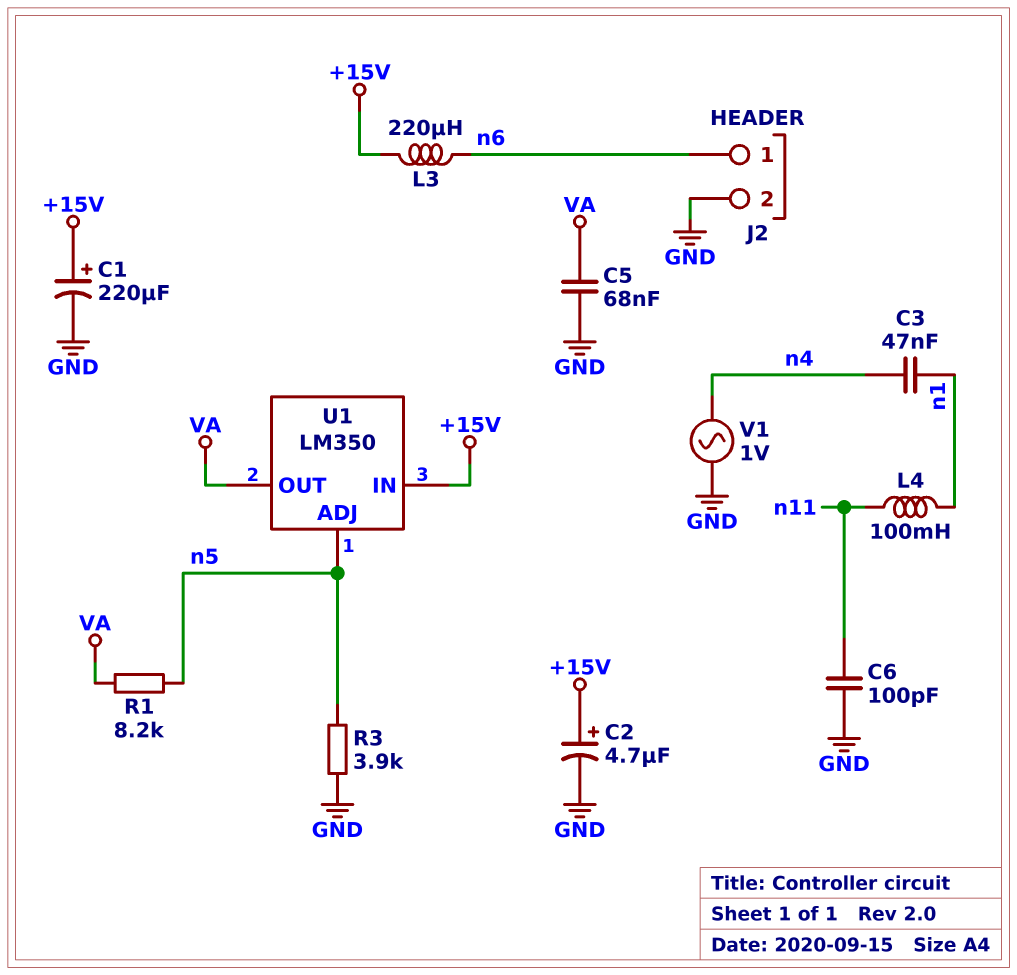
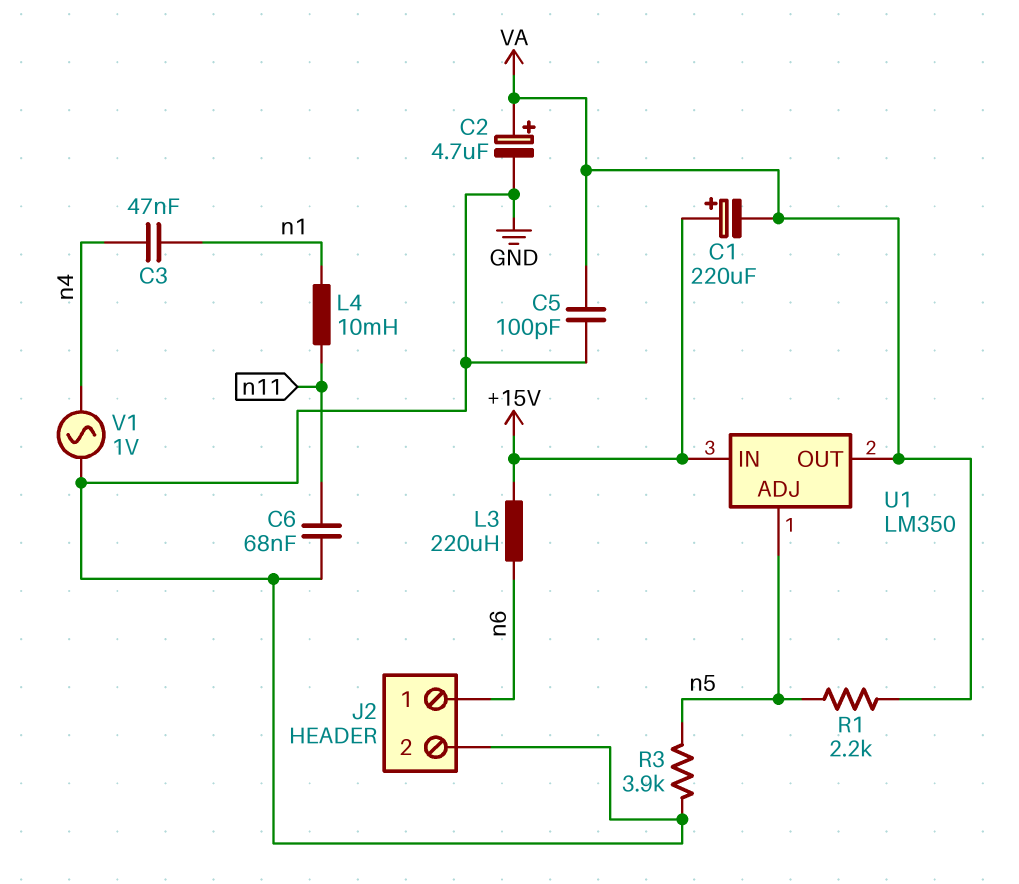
C1: 220uF (plus +15V, minus GND) -> 220uF (plus +15V, minus VA)
C2: 4.7uF (plus +15V, minus GND) -> 4.7uF (plus VA, minus GND)
C5: 68nF (GND, VA) -> 100pF (GND, VA)
C6: 100pF (GND, n11) -> 68nF (GND, n11)
L4: 100mH (n1, n11) -> 10mH (n1, n11)
R1: 8.2k (VA, n5) -> 2.2k (VA, n5)

